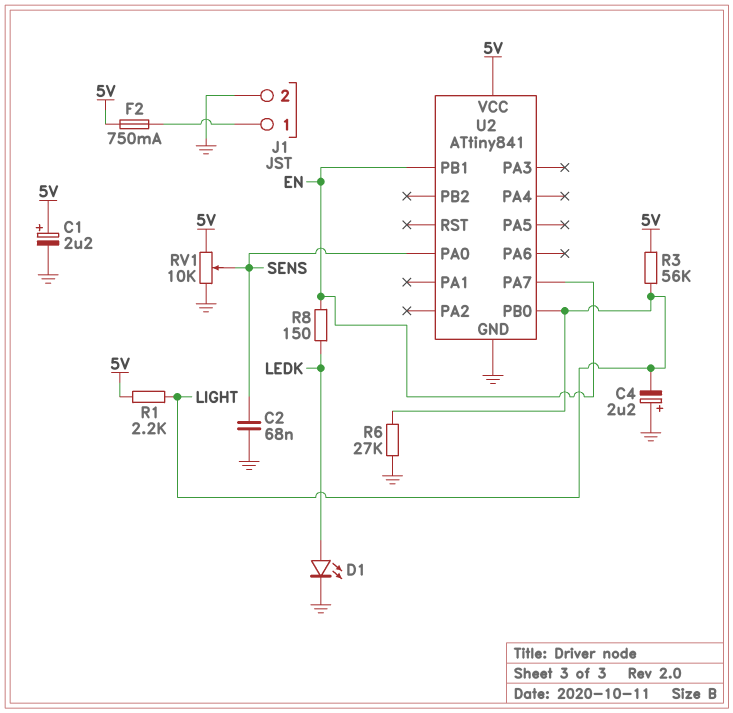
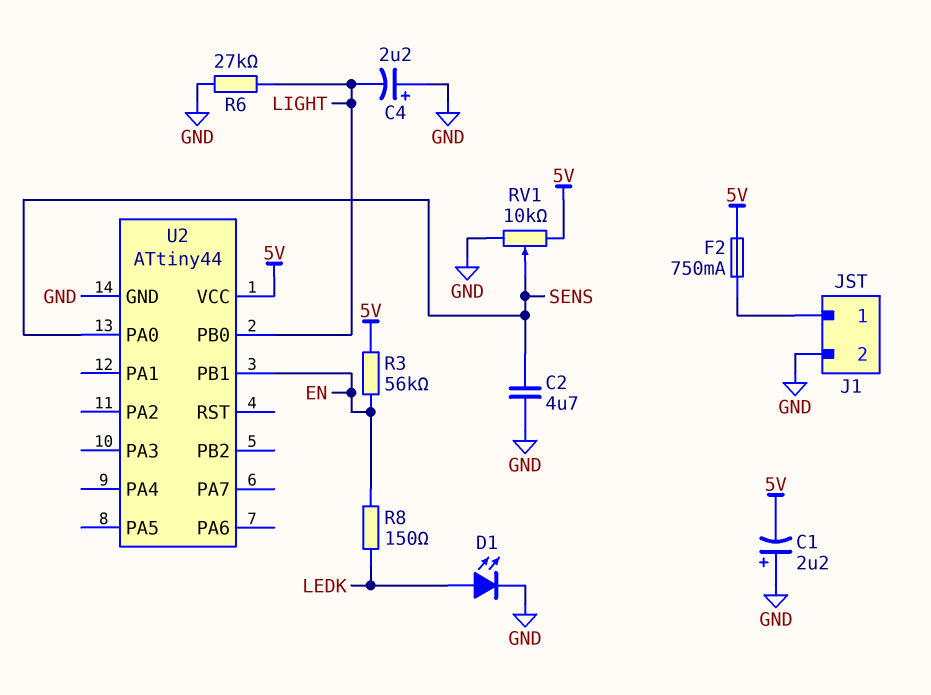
C1: 2.2uF (plus 5V, minus GND) -> 2.2uF (plus GND, minus 5V)
C2: 68nF (GND, SENS) -> 4.7uF (GND, SENS)
R1: 2.2k (5V, LIGHT) -> none
R3: 56k (5V, LIGHT) -> 56k (5V, EN)
U2: ATtiny841 -> ATtiny44
U2 pin PA7: EN -> none

